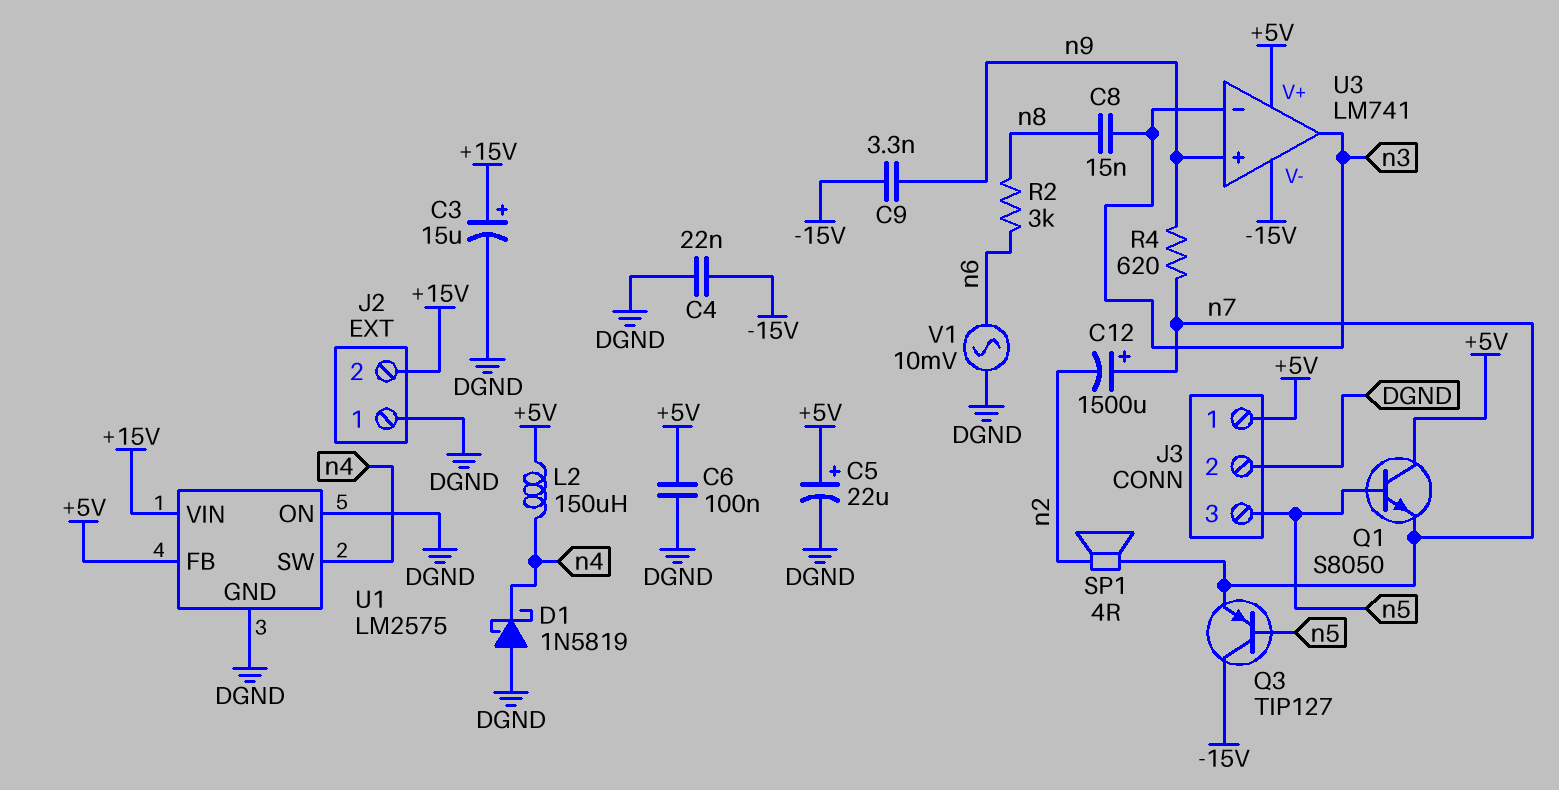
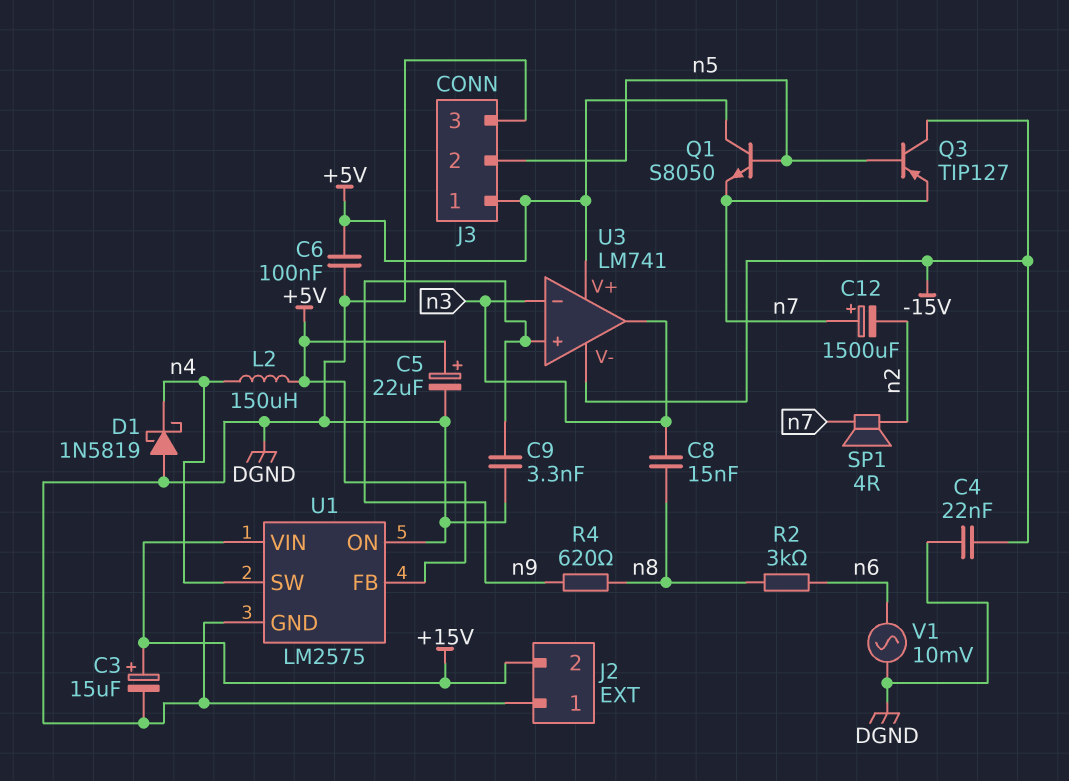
C9: 3.3nF (-15V, n9) -> 3.3nF (DGND, n9)
J3 pin 2: DGND -> n5
J3 pin 3: n5 -> DGND
R4: 620 (n7, n9) -> 620 (n8, n9)

